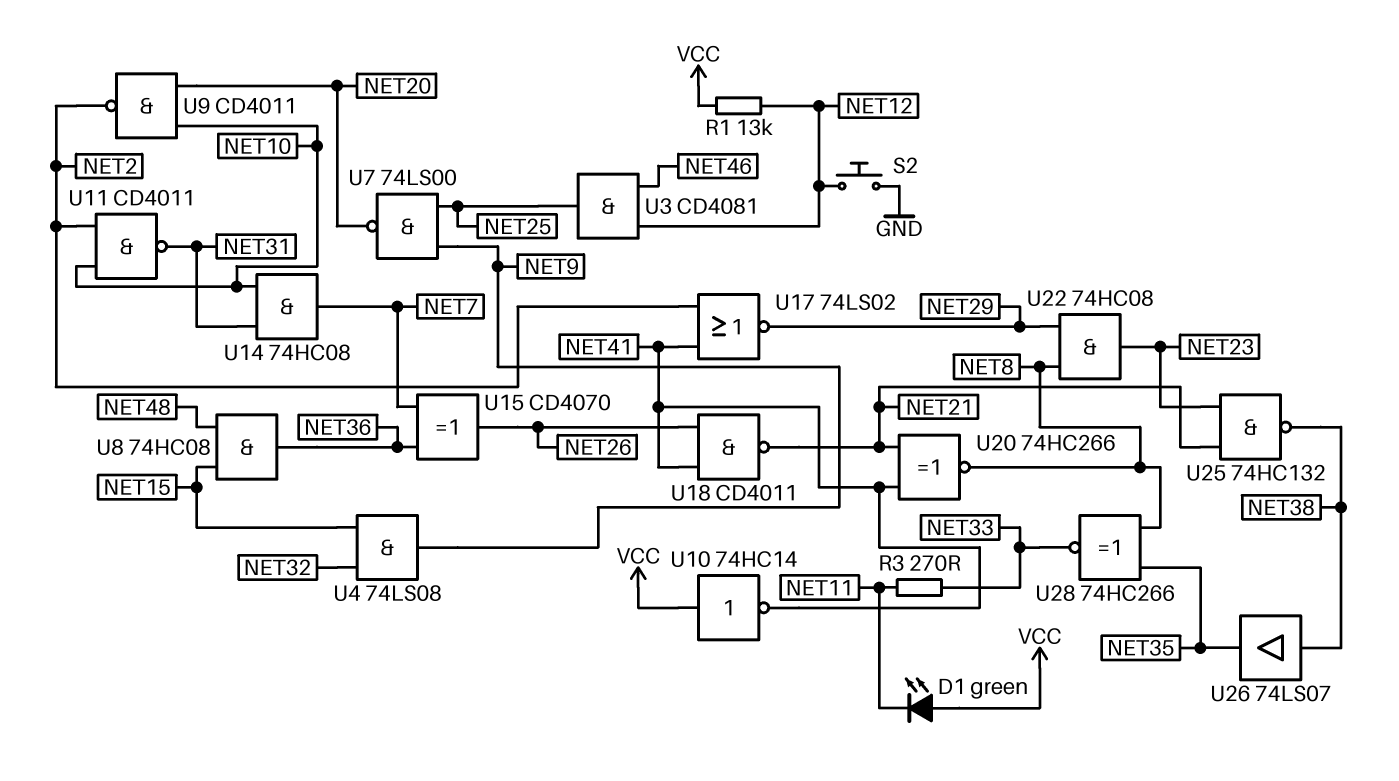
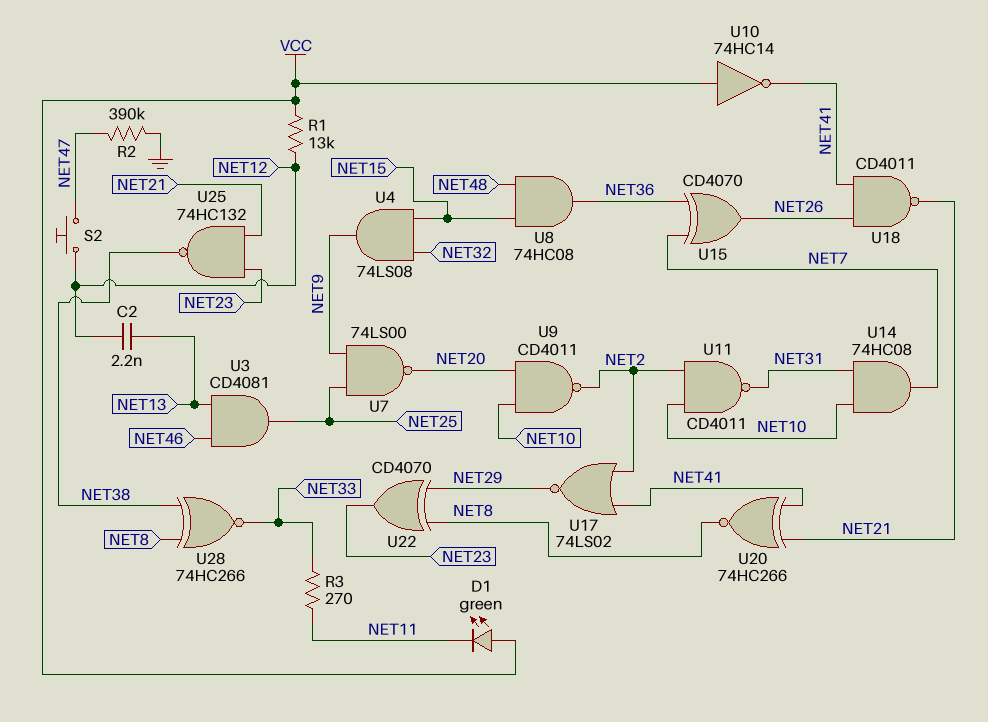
C2: none -> 2.2nF (NET12, NET13)
R2: none -> 390k (GND, NET47)
S2: button (GND, NET12) -> button (NET12, NET47)
U3: AND CD4081 (in NET12, in NET46, out NET25) -> AND CD4081 (in NET13, in NET46, out NET25)
U22: AND 74HC08 (in NET8, in NET29, out NET23) -> XOR CD4070 (in NET8, in NET29, out NET23)
U26: buffer 74LS07 (in NET38, out NET35) -> none
U28: XNOR 74HC266 (in NET8, in NET35, out NET33) -> XNOR 74HC266 (in NET8, in NET38, out NET33)

